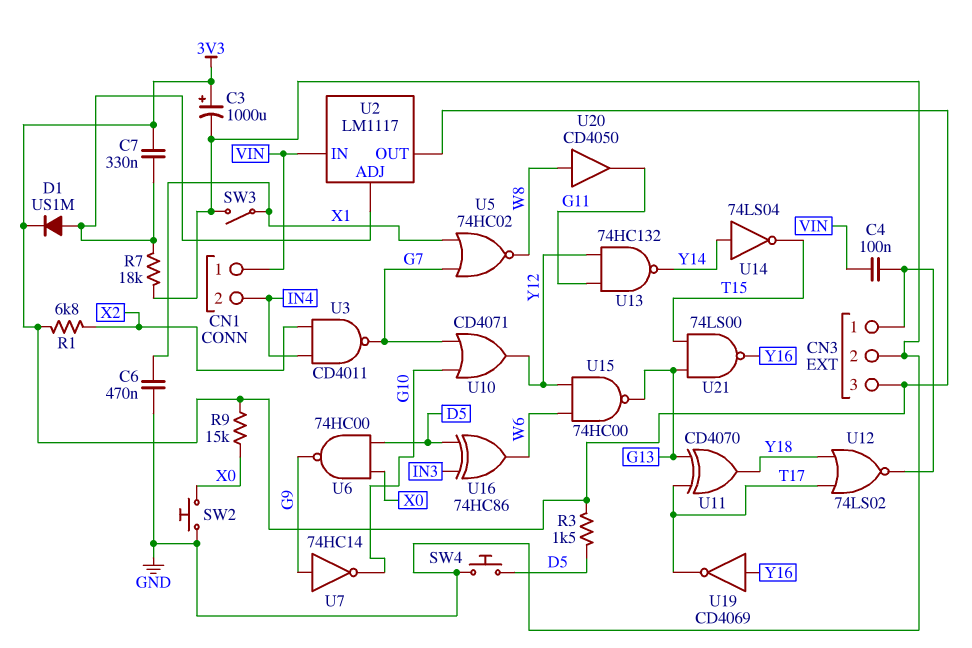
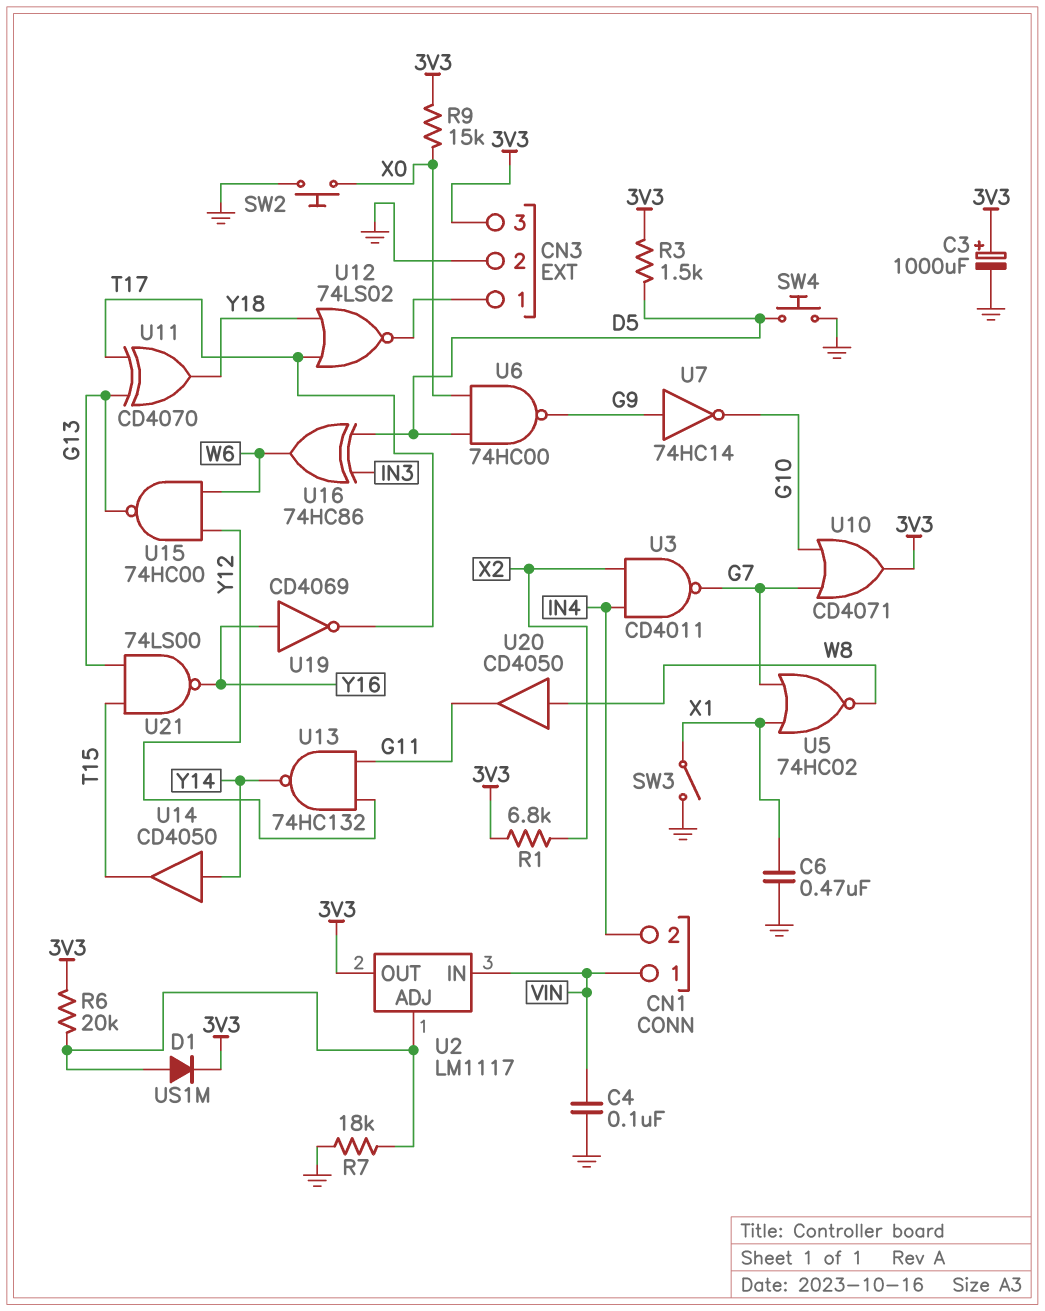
C4: 100nF (CN3/1, VIN) -> 100nF (GND, VIN)
C7: 330nF (3V3, U2/ADJ) -> none
R6: none -> 20k (3V3, U2/ADJ)
U10: OR CD4071 (in G7, in G10, out Y12) -> OR CD4071 (in G7, in G10, out 3V3)
U14: NOT 74LS04 (in Y14, out T15) -> buffer CD4050 (in Y14, out T15)

